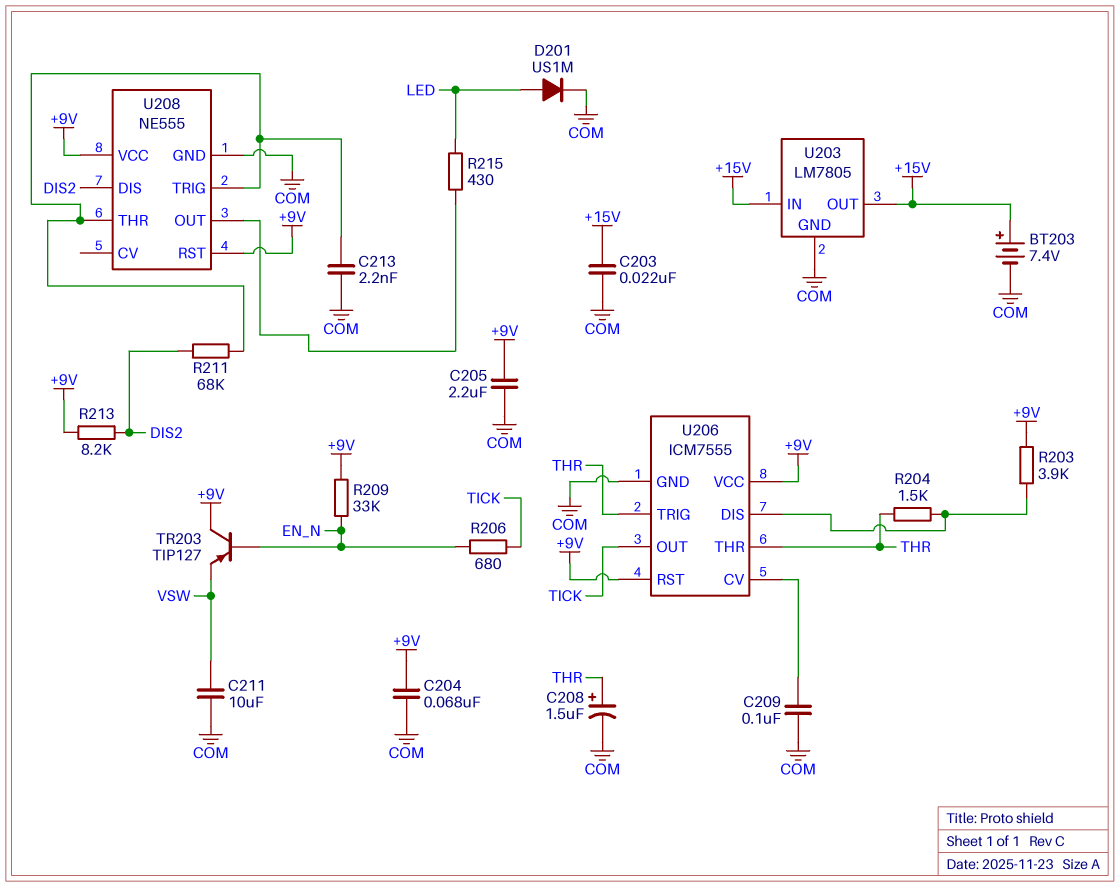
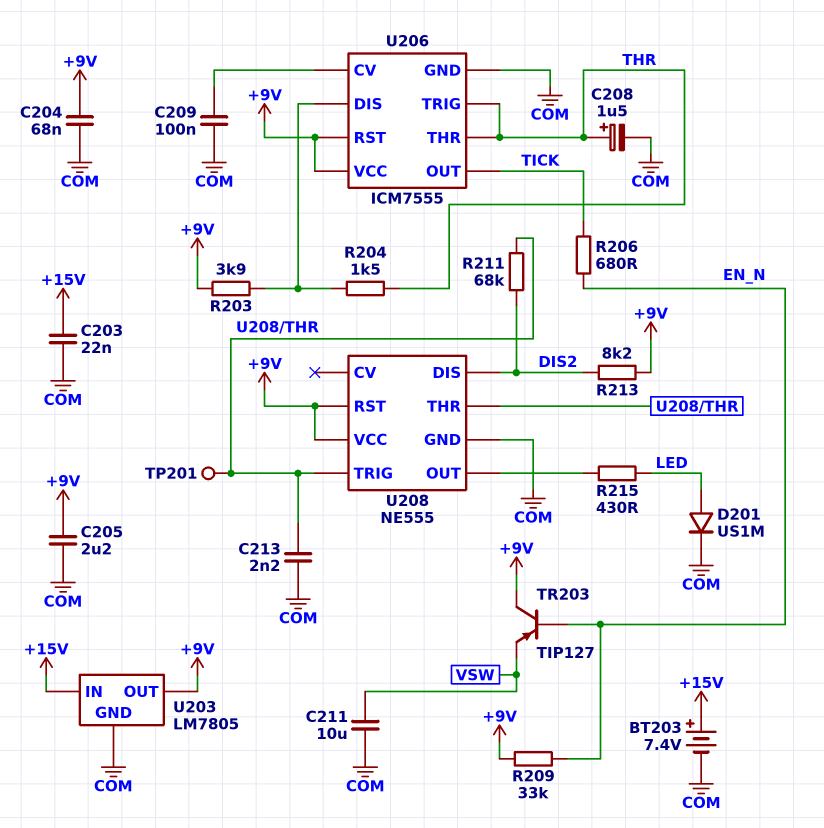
TP201: none -> test point (U208/THR)
U203 pin OUT: +15V -> +9V

